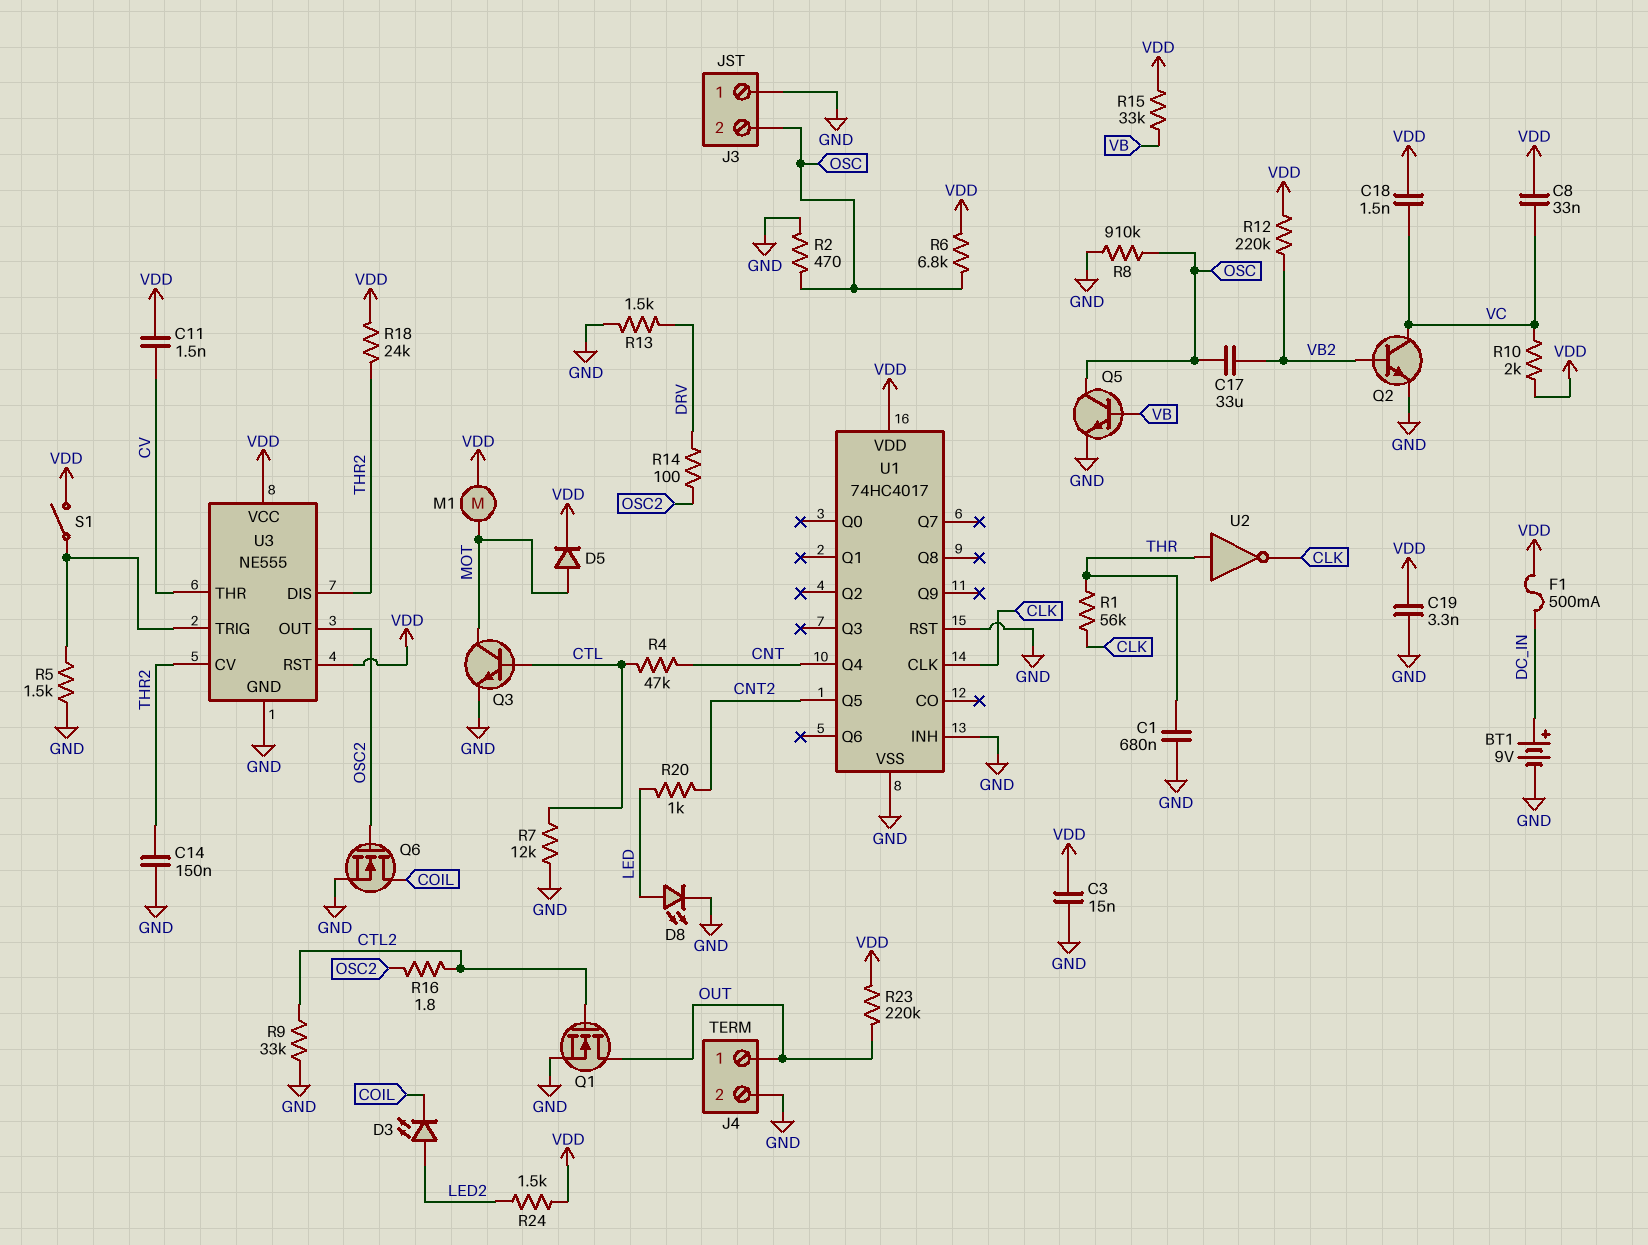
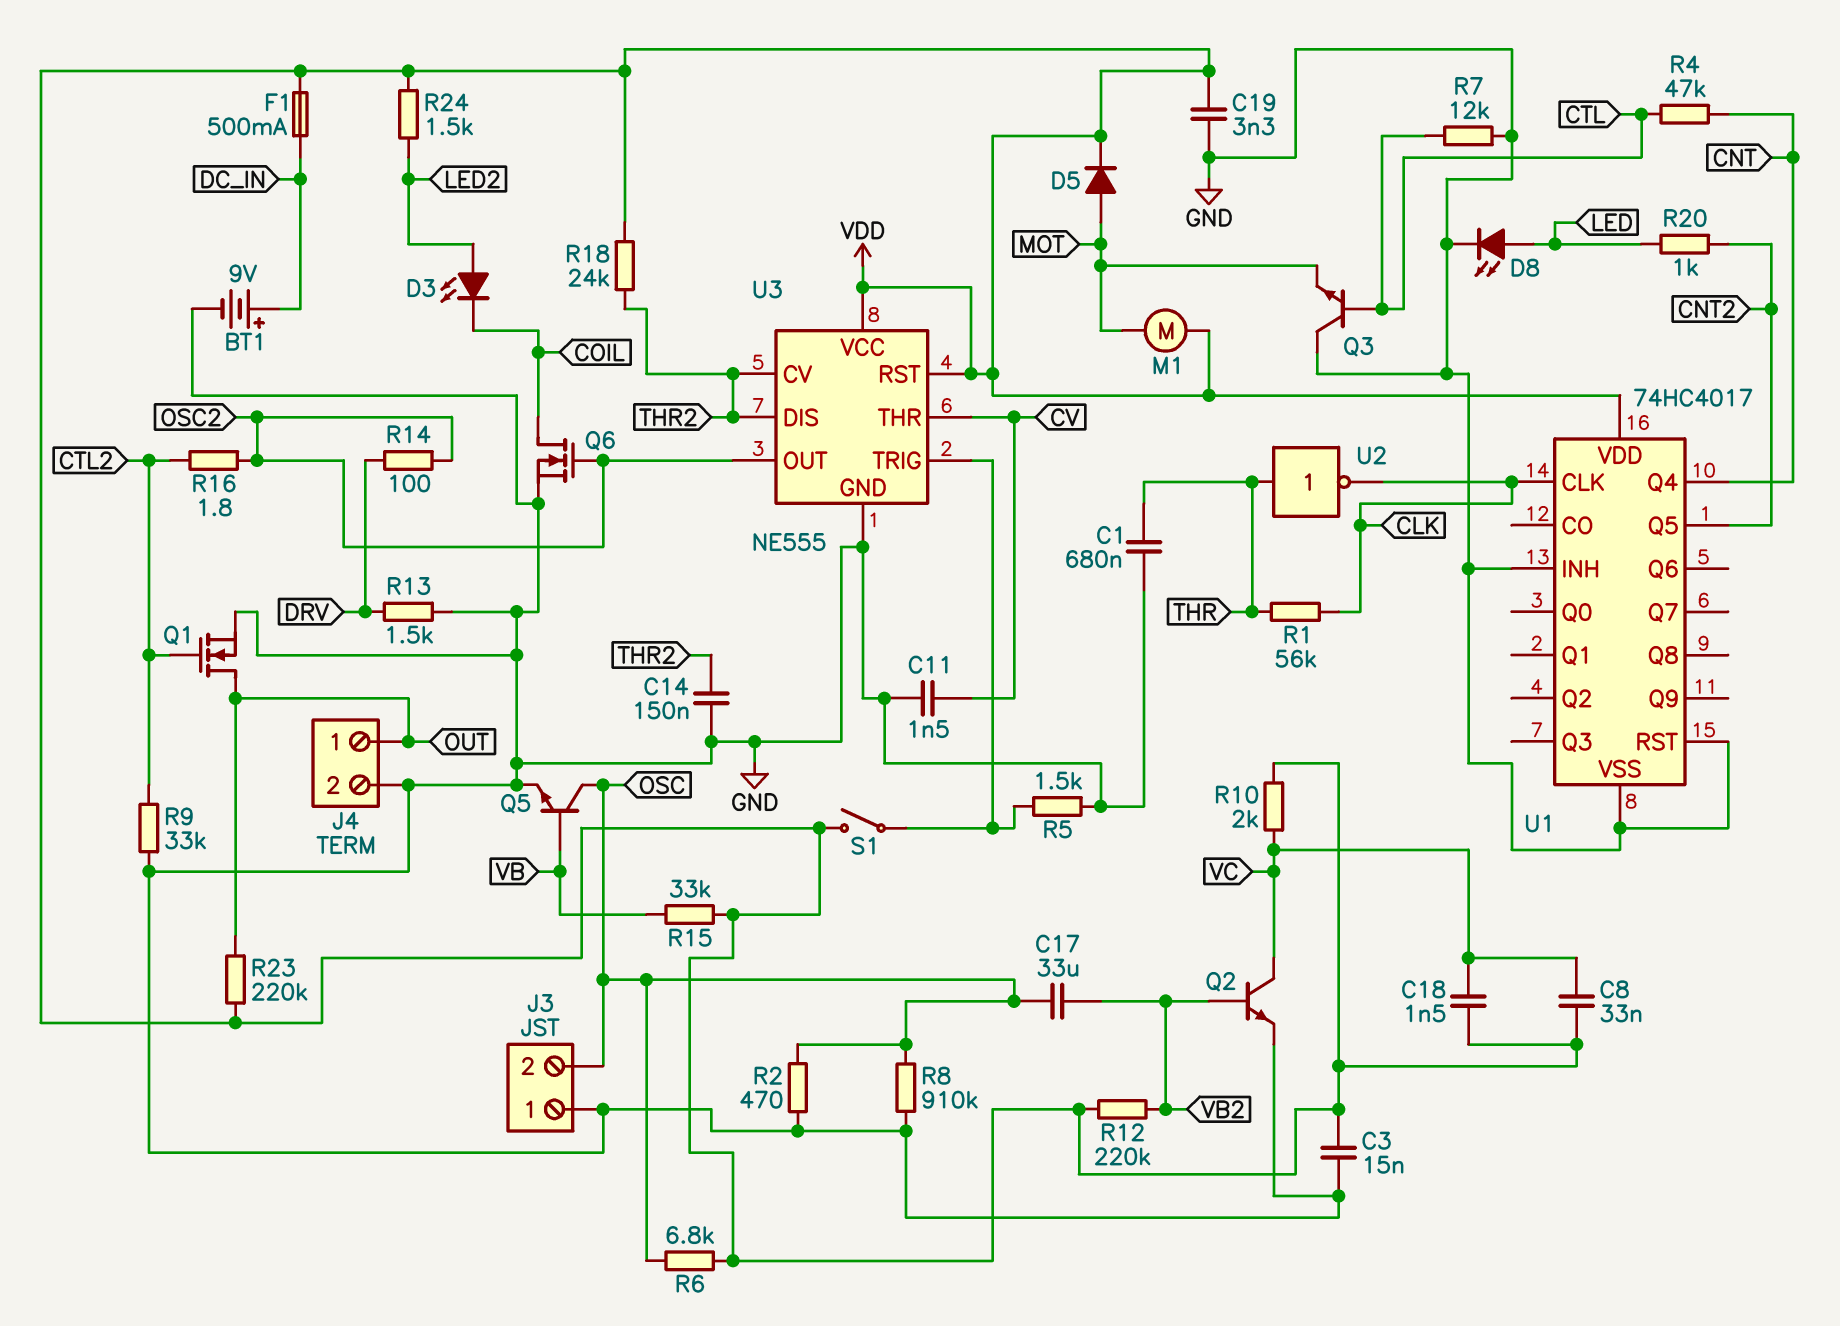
C11: 1.5nF (CV, VDD) -> 1.5nF (CV, GND)
Q3: NPN (B CTL, C MOT, E GND) -> NPN (B CTL, C GND, E MOT)

